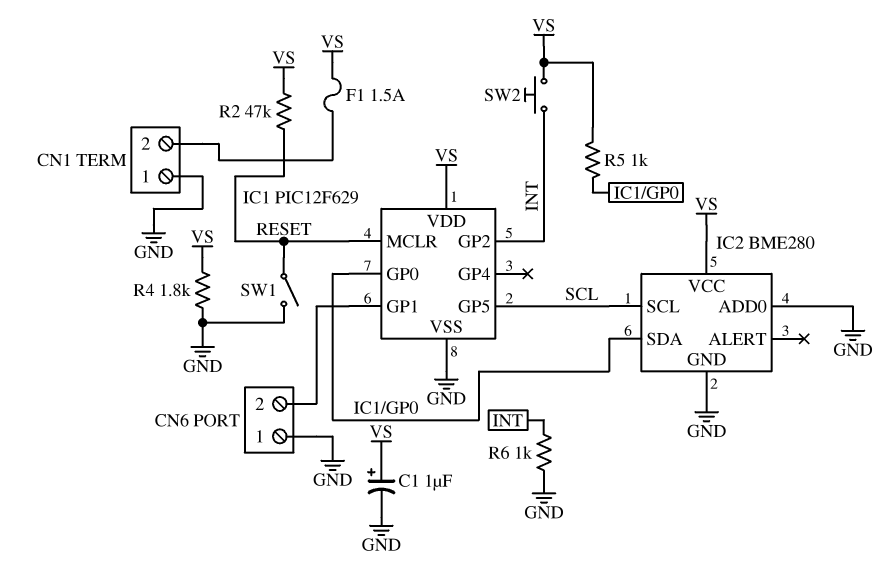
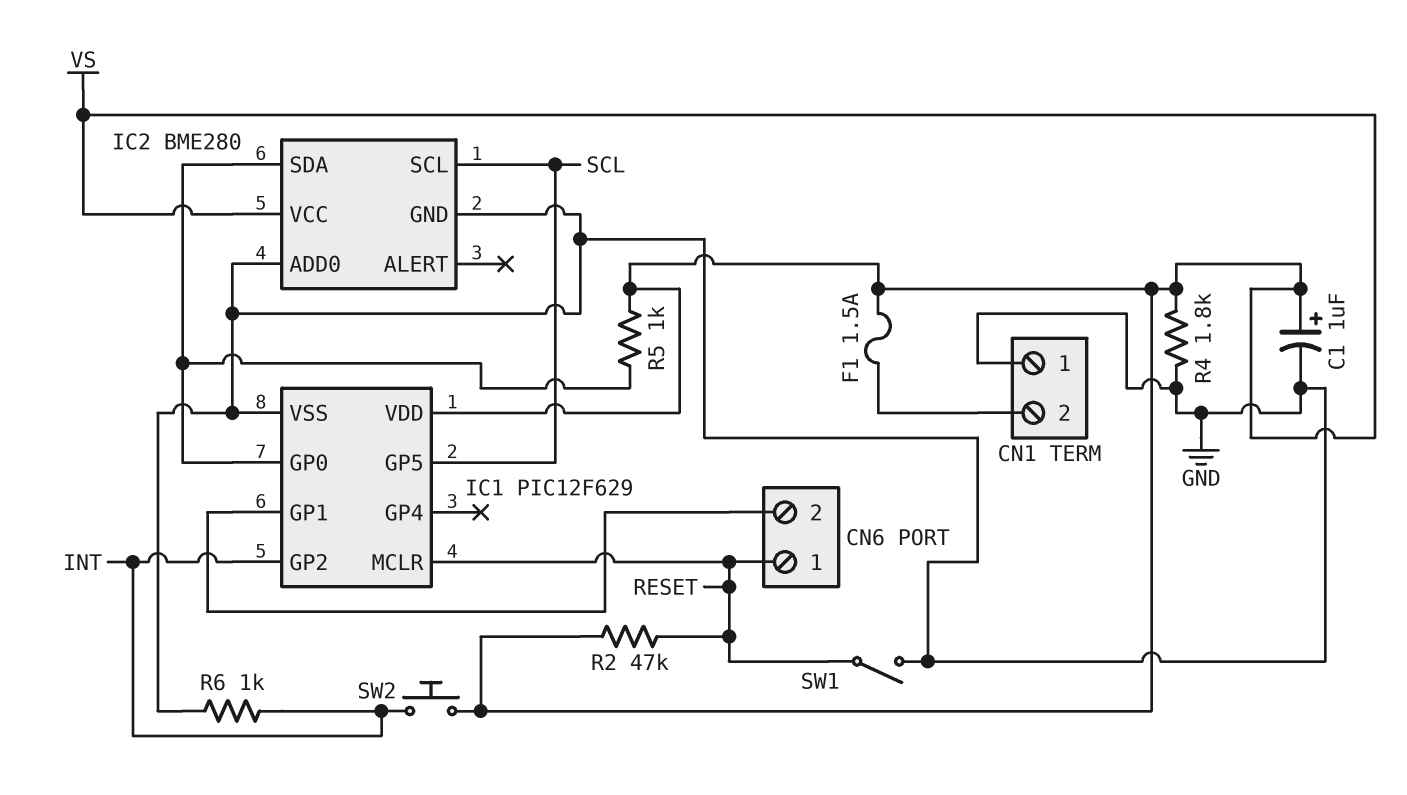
CN6 pin 1: GND -> RESET

